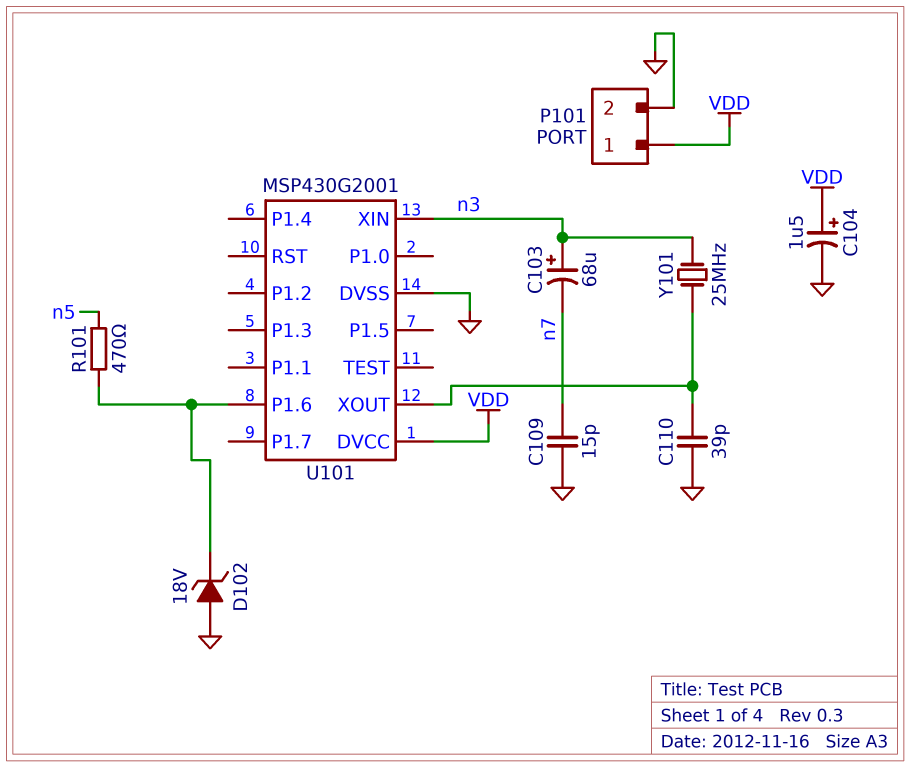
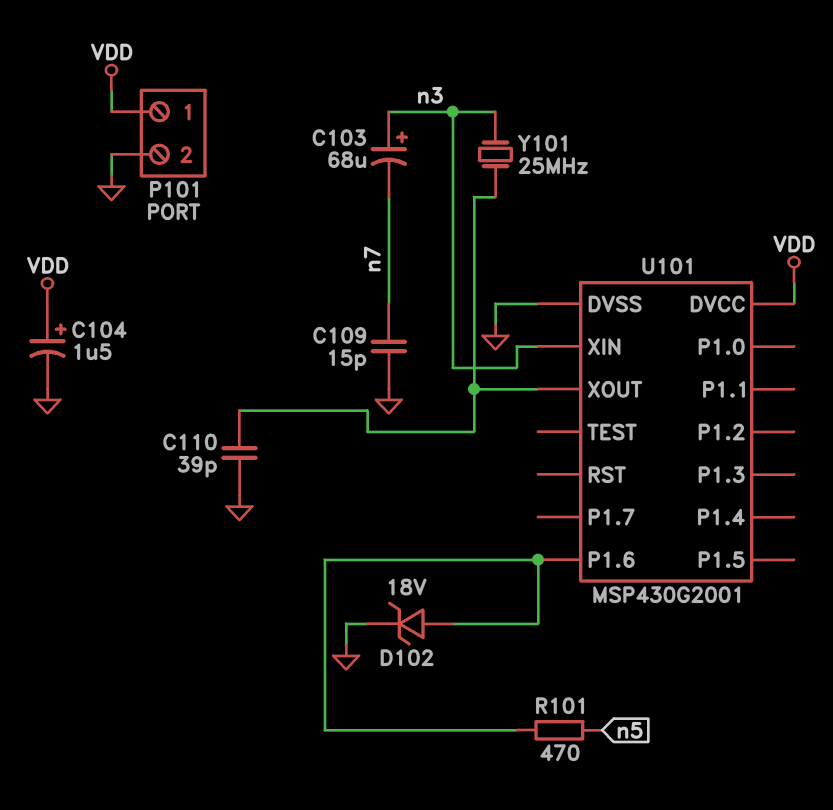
D102: zener 18V (A GND, K U101/P1.6) -> zener 18V (A U101/P1.6, K GND)

